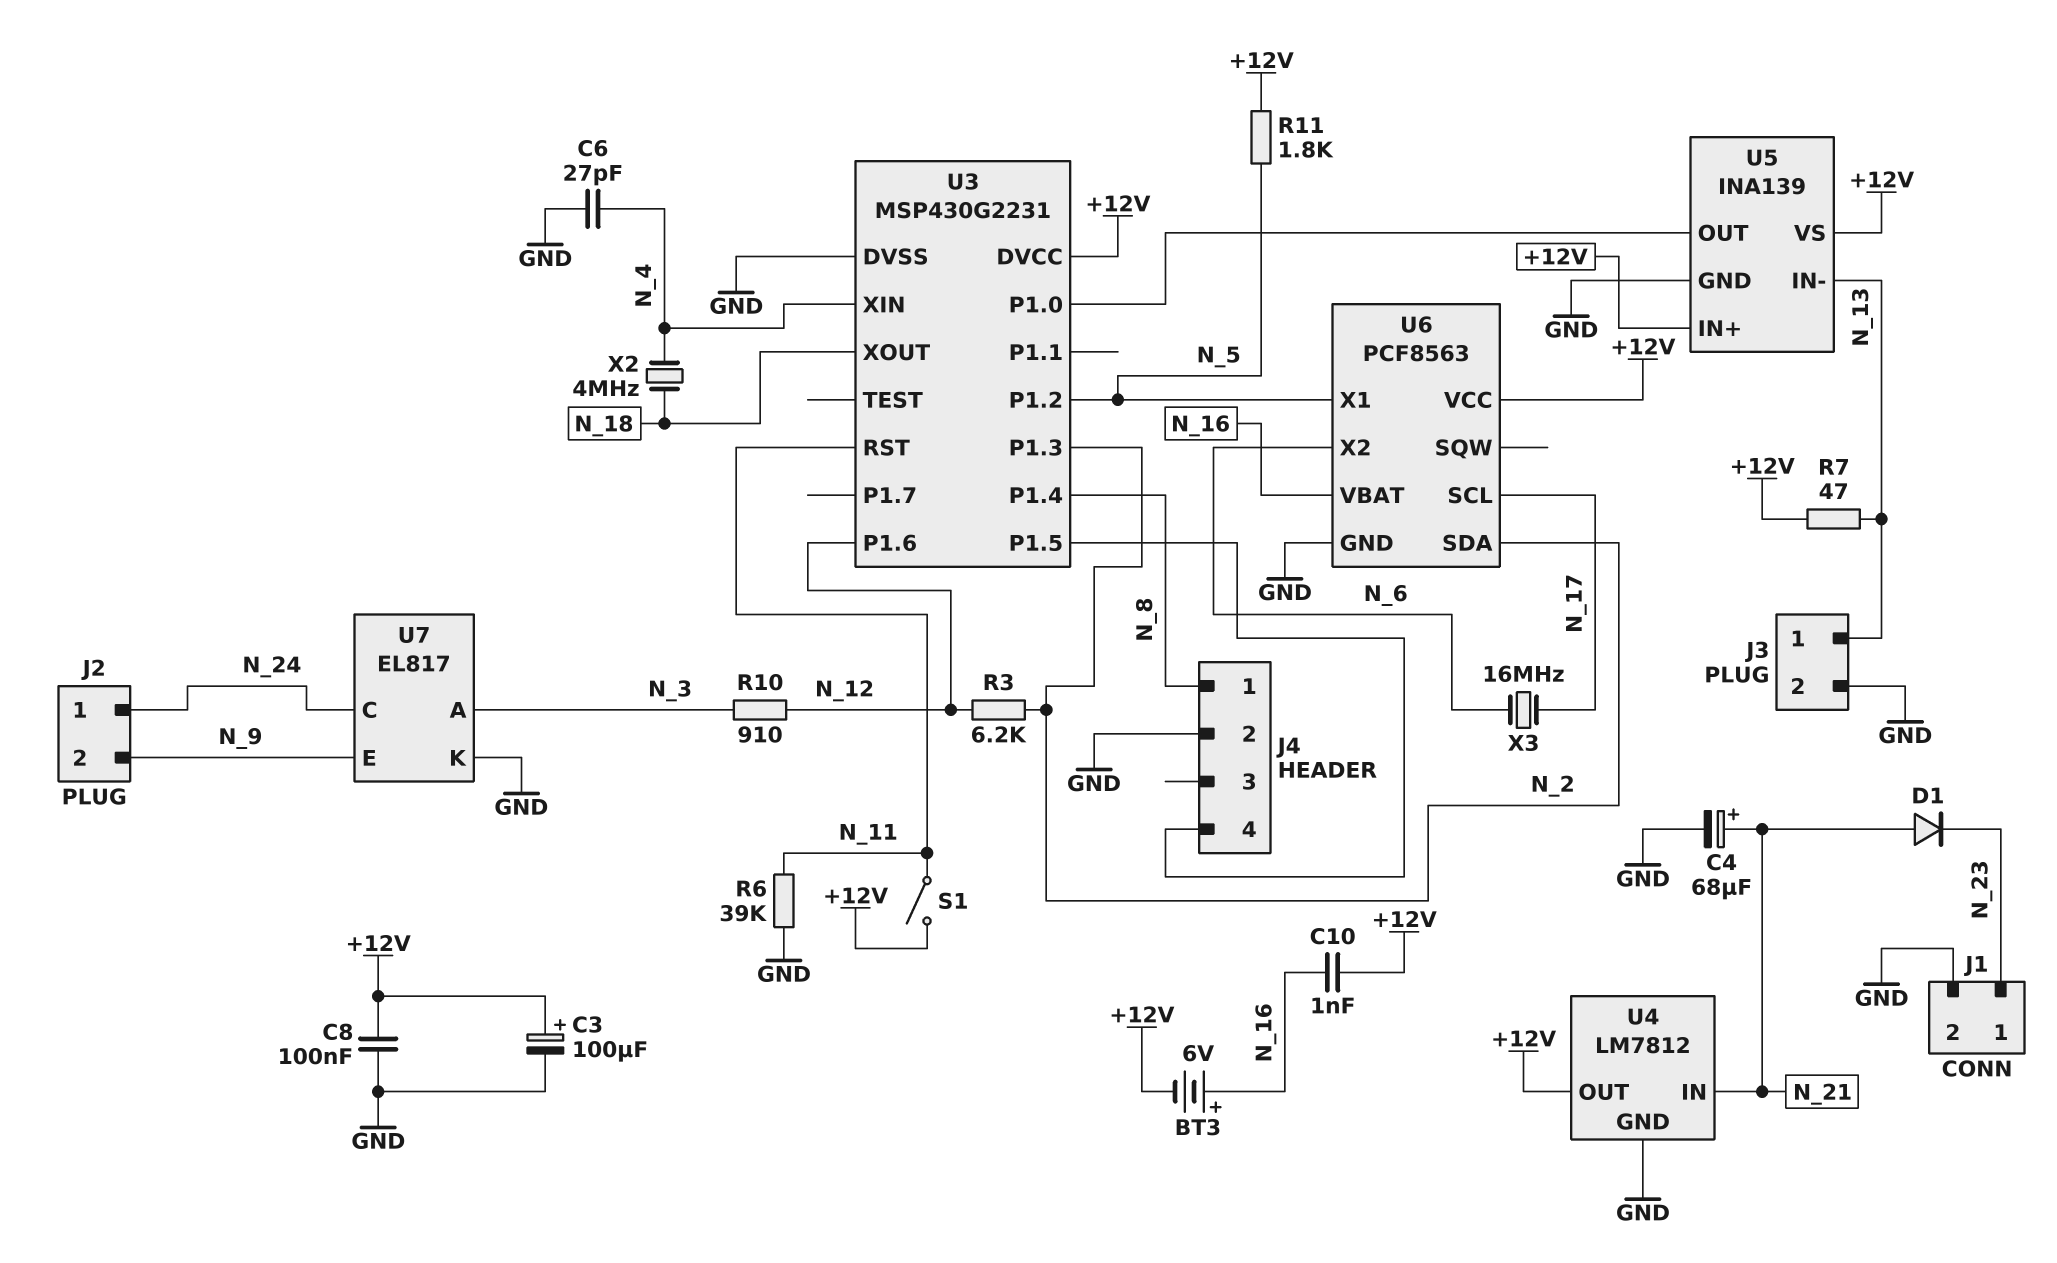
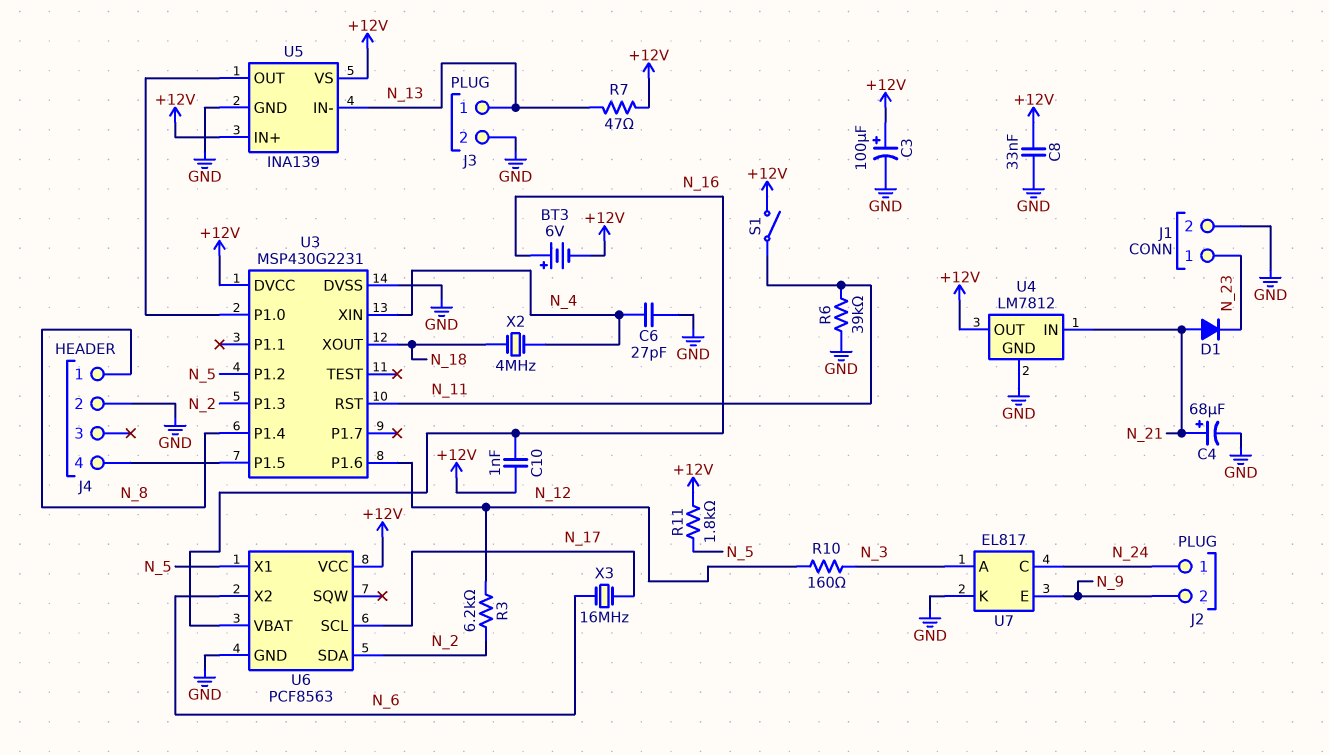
C8: 100nF (+12V, GND) -> 33nF (+12V, GND)
R10: 910 (N_3, N_12) -> 160 (N_3, N_12)

